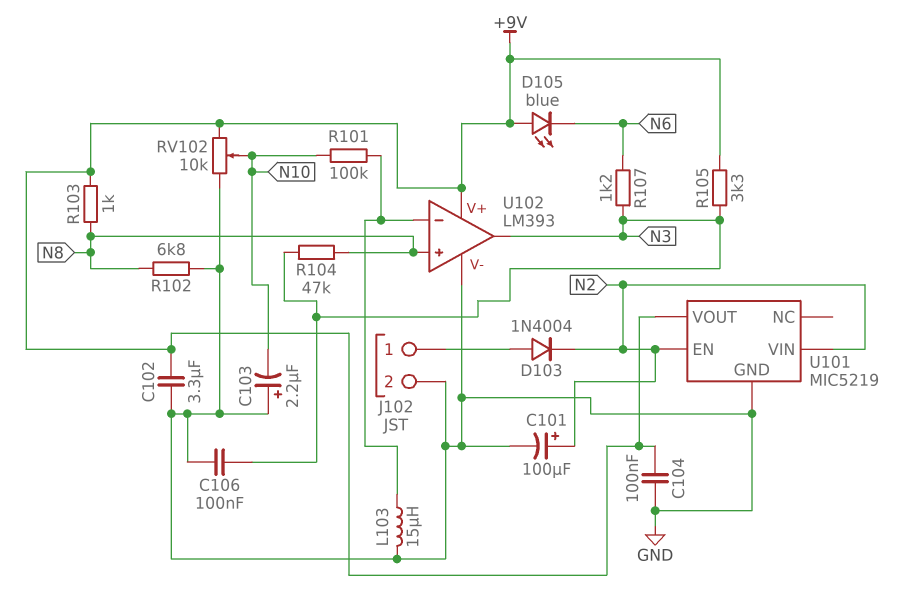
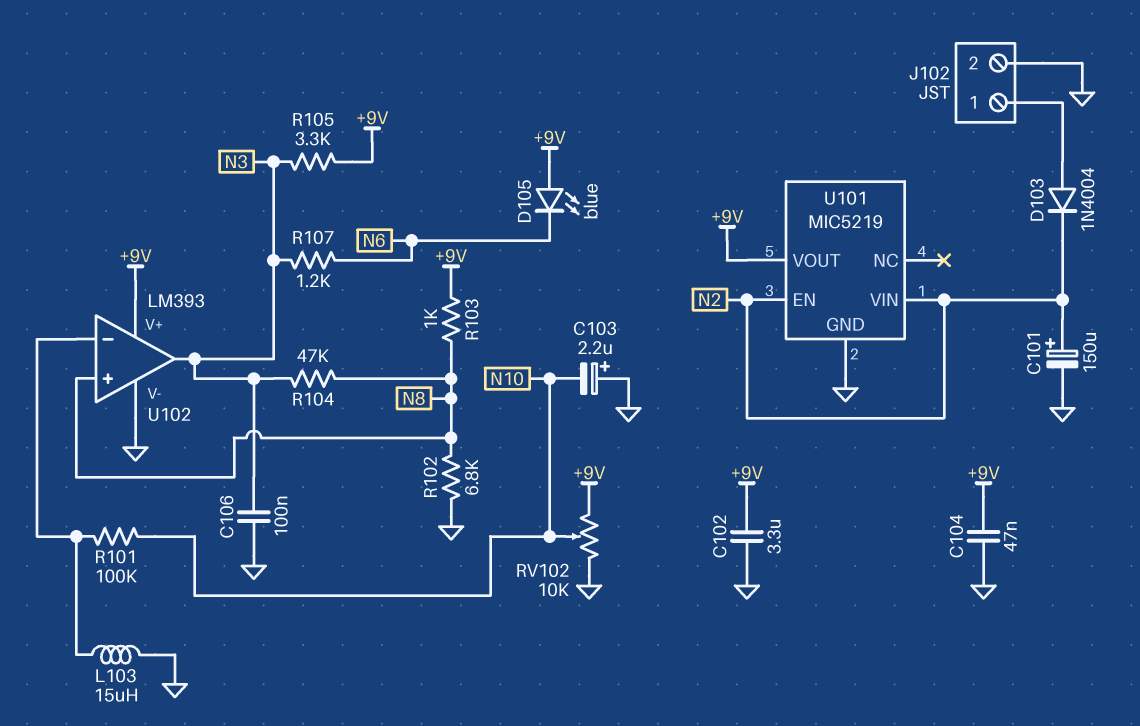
C101: 100uF (plus N2, minus GND) -> 150uF (plus N2, minus GND)
C104: 100nF (+9V, GND) -> 47nF (+9V, GND)

